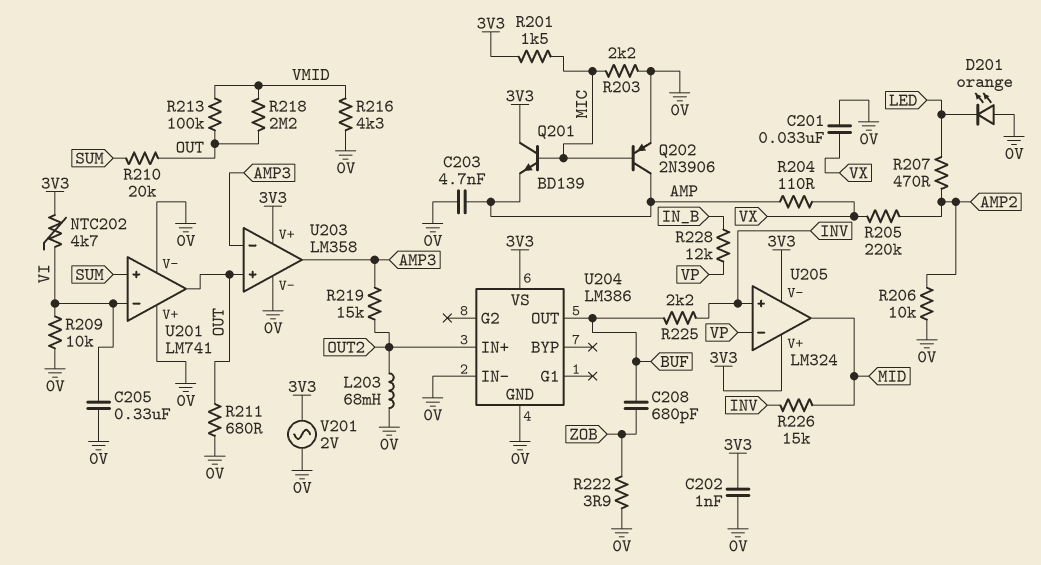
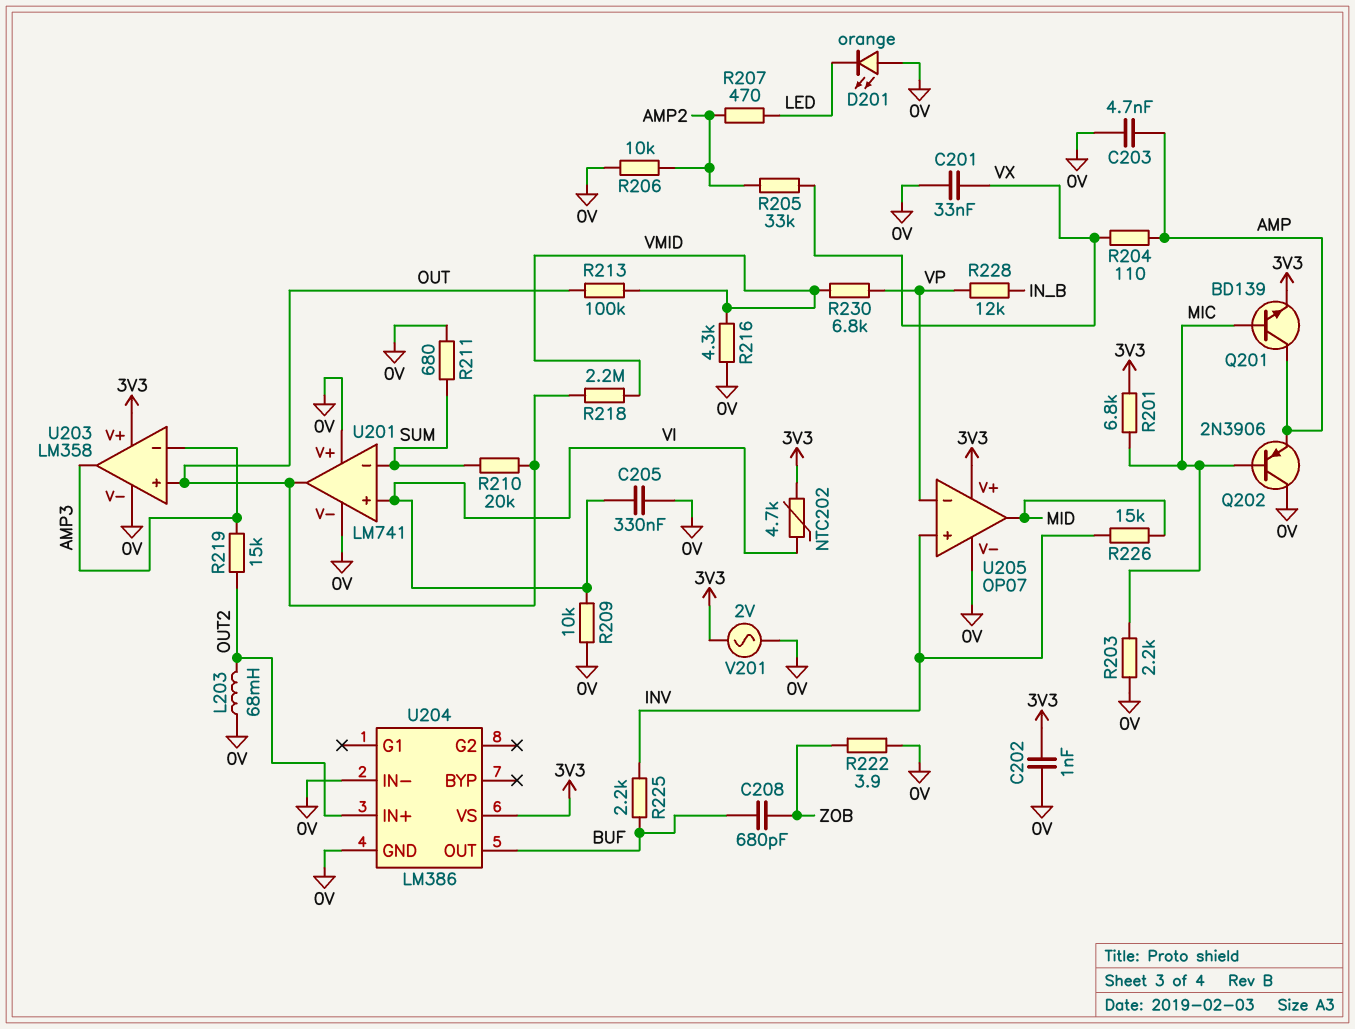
Q201: NPN BD139 (B MIC, C 3V3, E AMP) -> NPN BD139 (B MIC, C AMP, E 3V3)
Q202: PNP 2N3906 (B MIC, C AMP, E 0V) -> PNP 2N3906 (B MIC, C 0V, E AMP)
R201: 1.5k (3V3, MIC) -> 6.8k (3V3, MIC)
R205: 220k (AMP2, VX) -> 33k (AMP2, VX)
R211: 680 (0V, OUT) -> 680 (0V, SUM)
R230: none -> 6.8k (VMID, VP)
U201 pin in+: SUM -> VI
U201 pin in-: VI -> SUM
U205: LM324 -> OP07
U205 pin V-: 3V3 -> 0V

